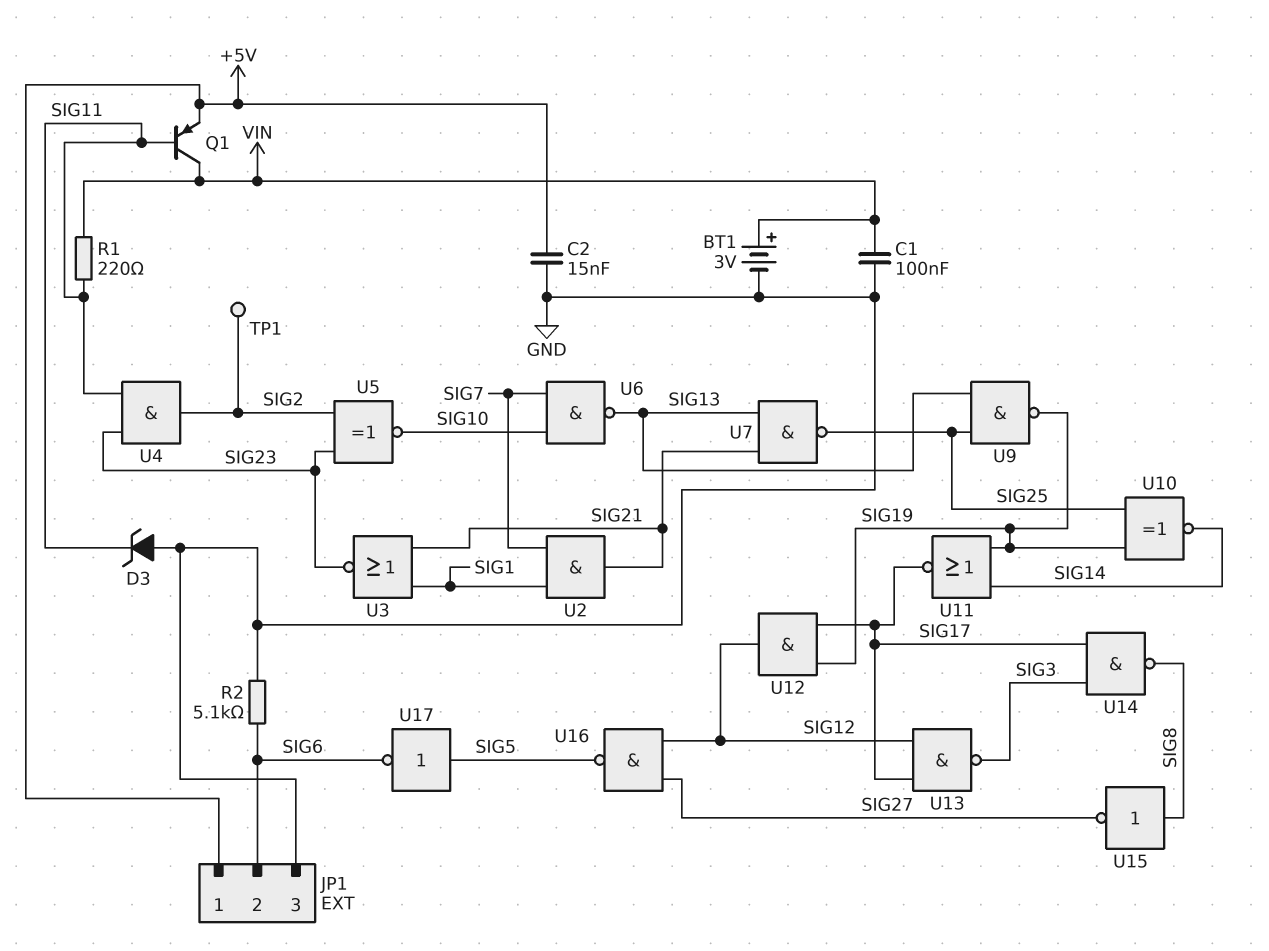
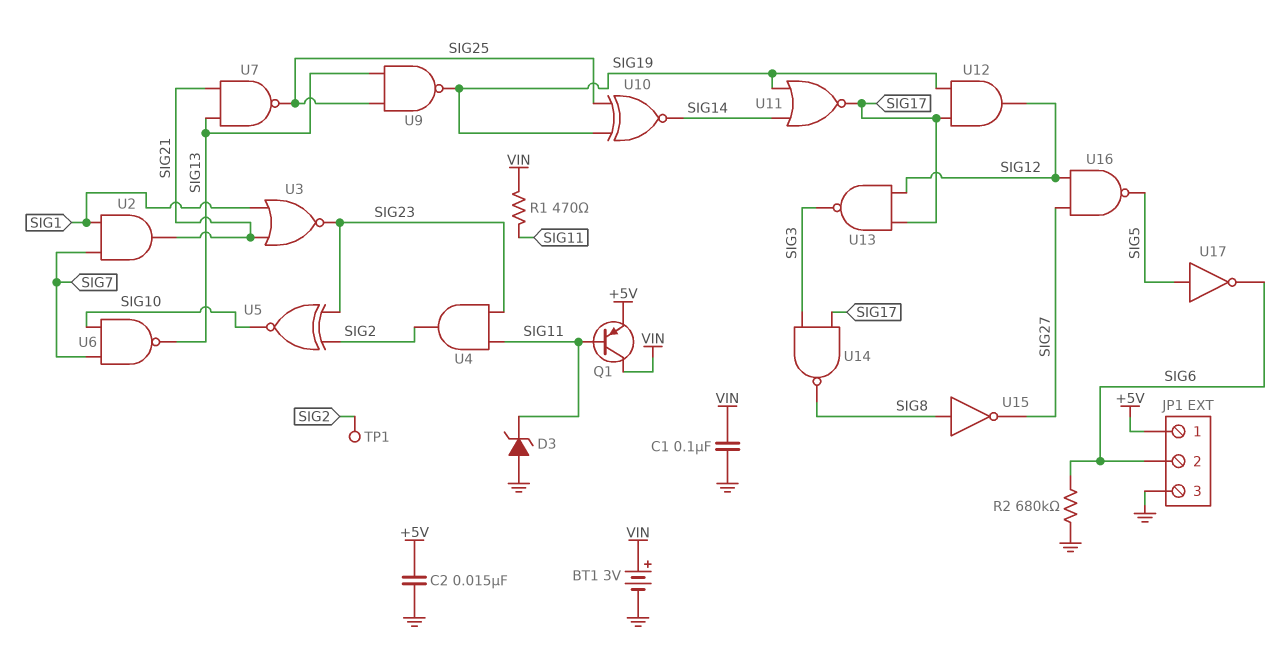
R1: 220 (SIG11, VIN) -> 470 (SIG11, VIN)
R2: 5.1k (GND, SIG6) -> 680k (GND, SIG6)

